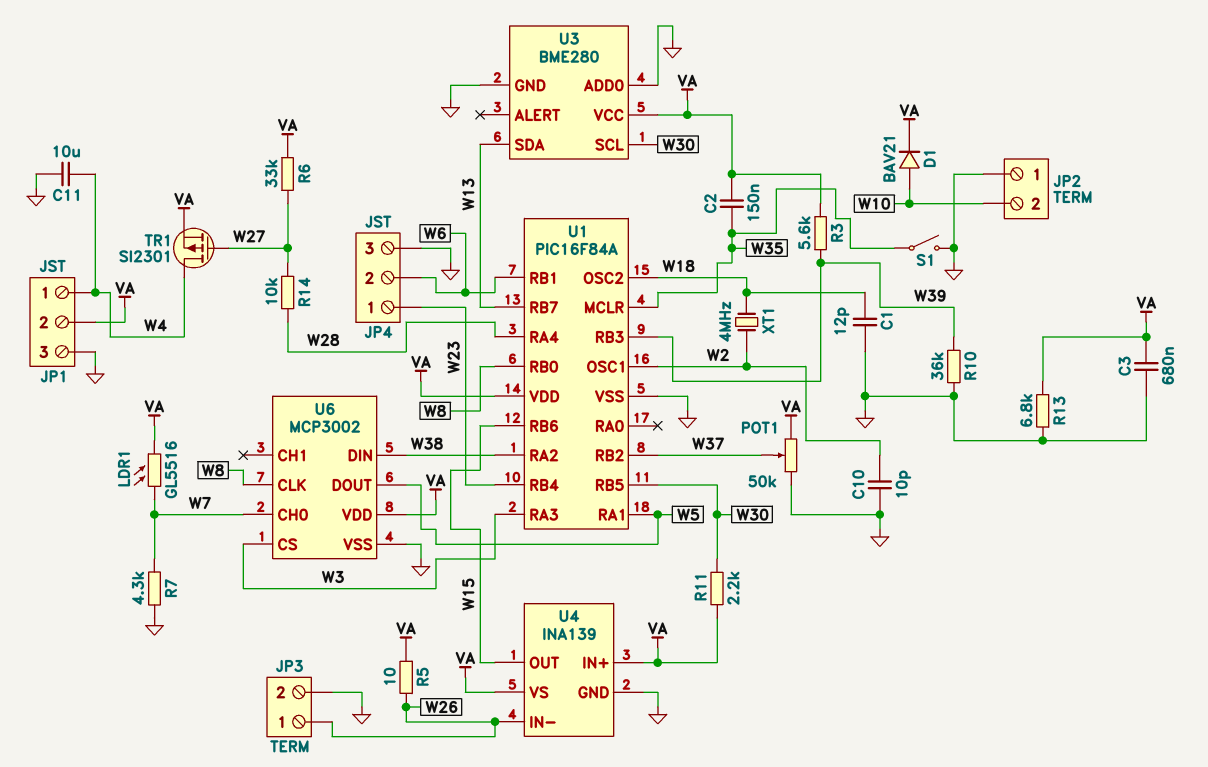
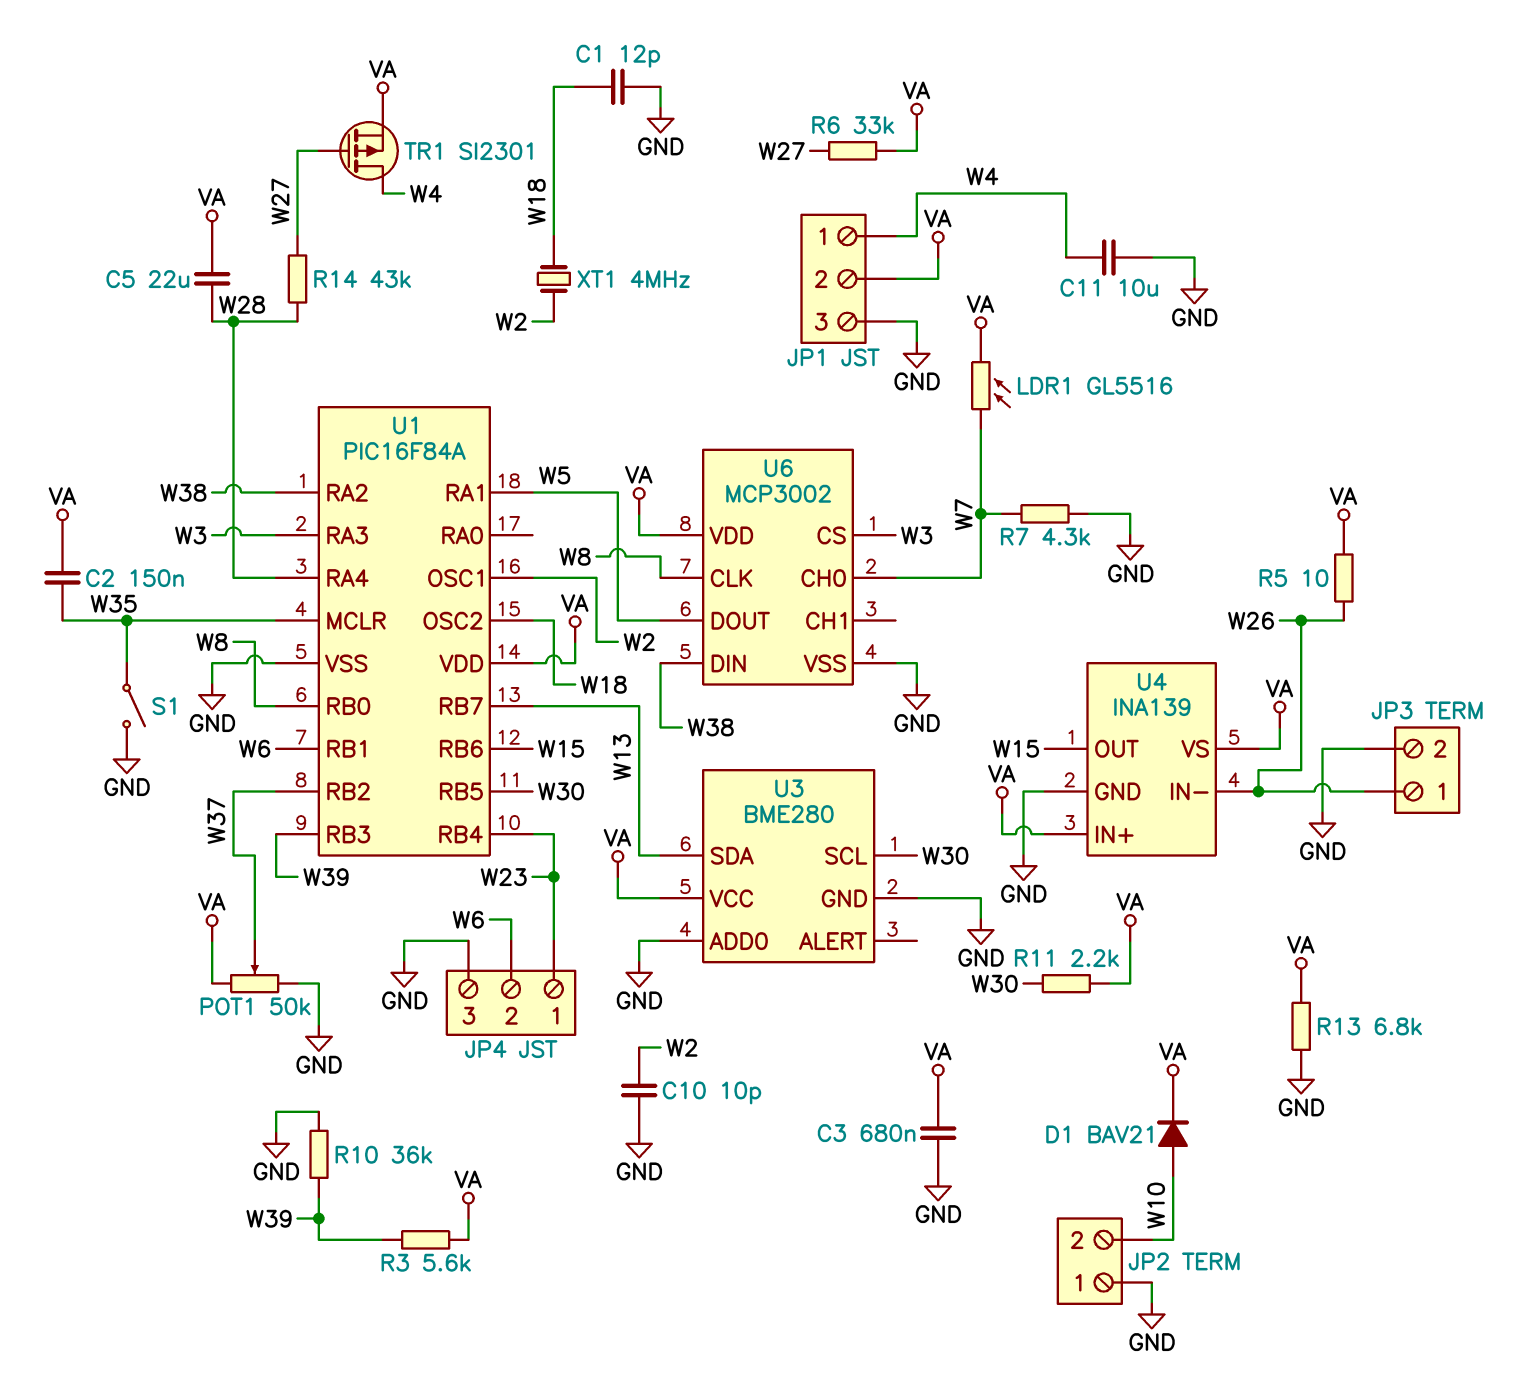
C5: none -> 22uF (VA, W28)
R14: 10k (W27, W28) -> 43k (W27, W28)

